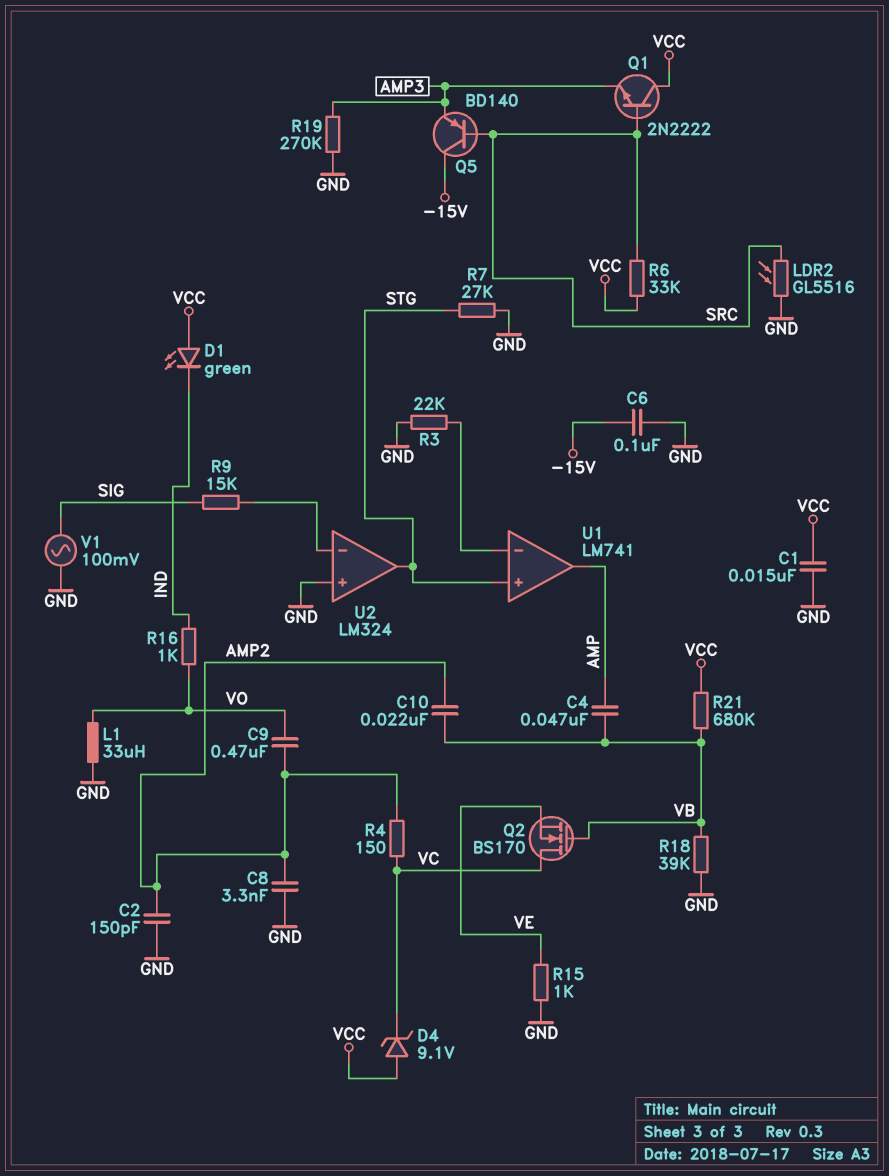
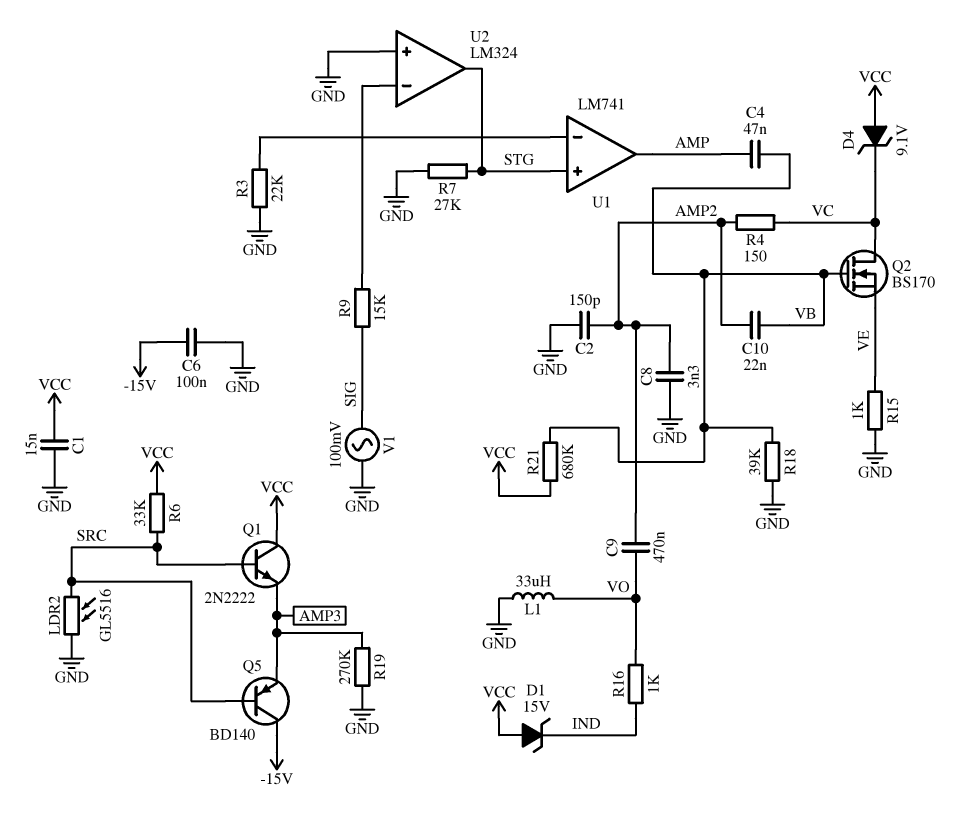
D1: LED green (A VCC, K IND) -> zener 15V (A VCC, K IND)

